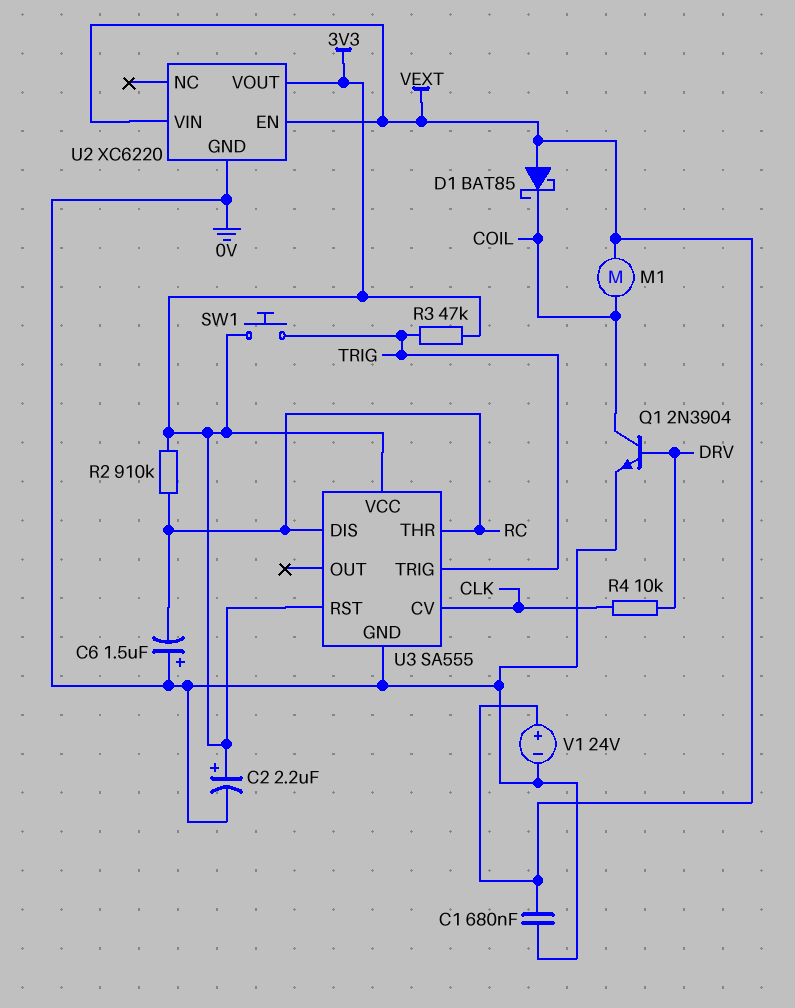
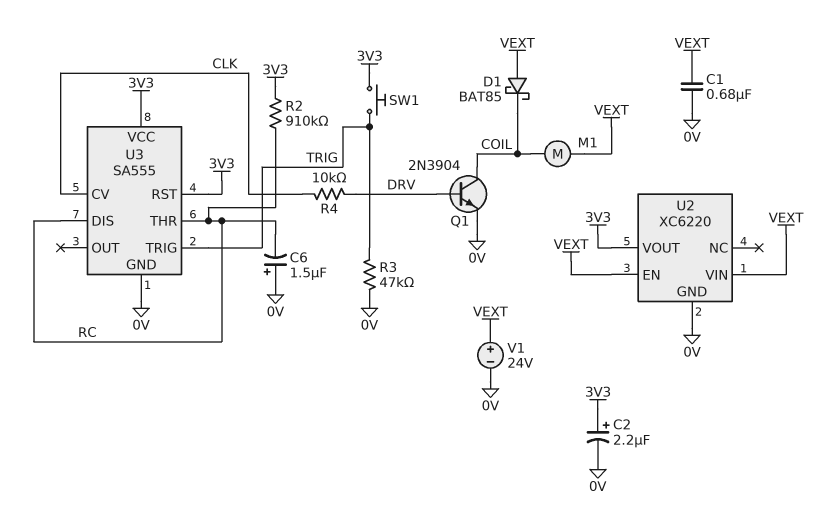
R3: 47k (3V3, TRIG) -> 47k (0V, TRIG)

